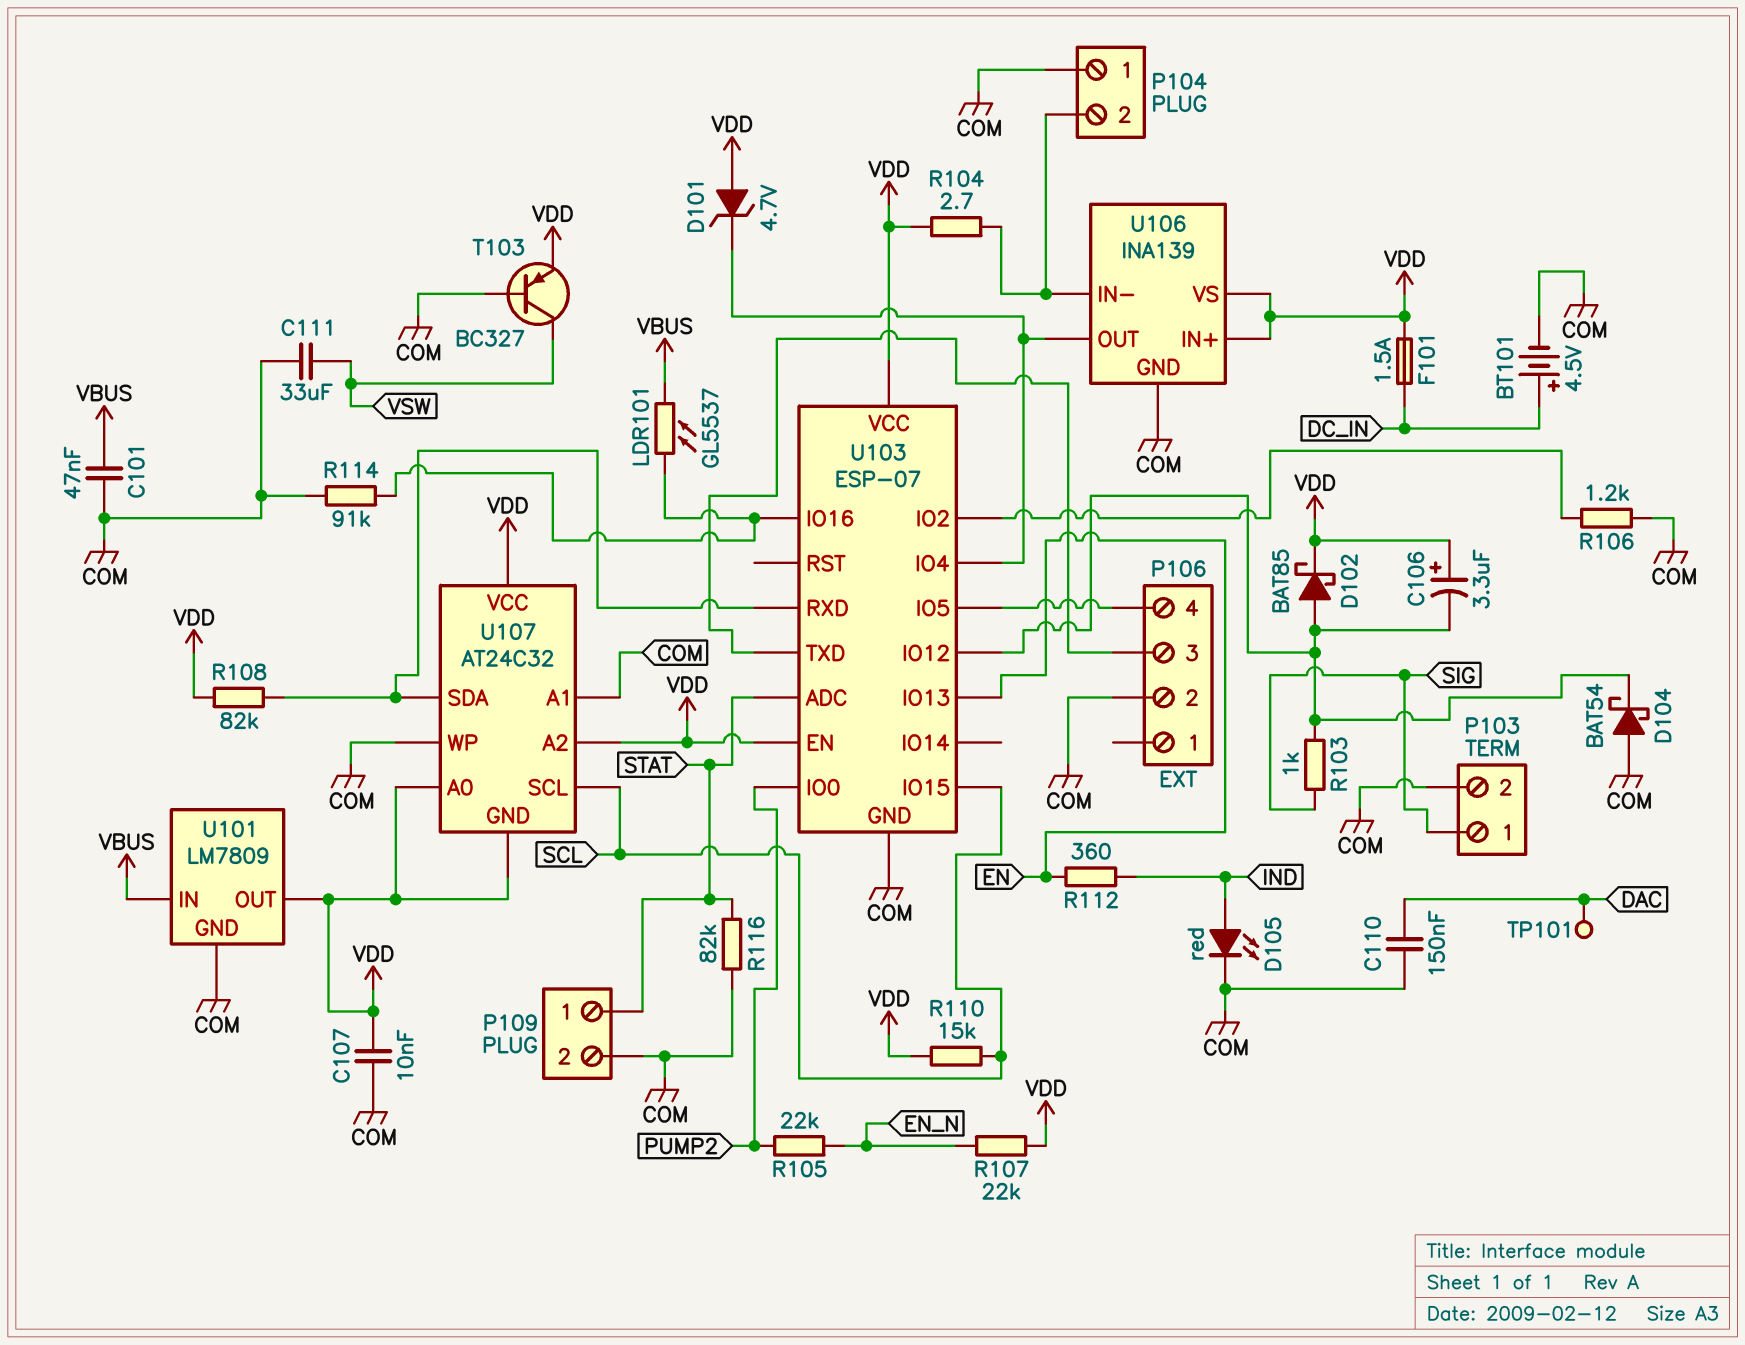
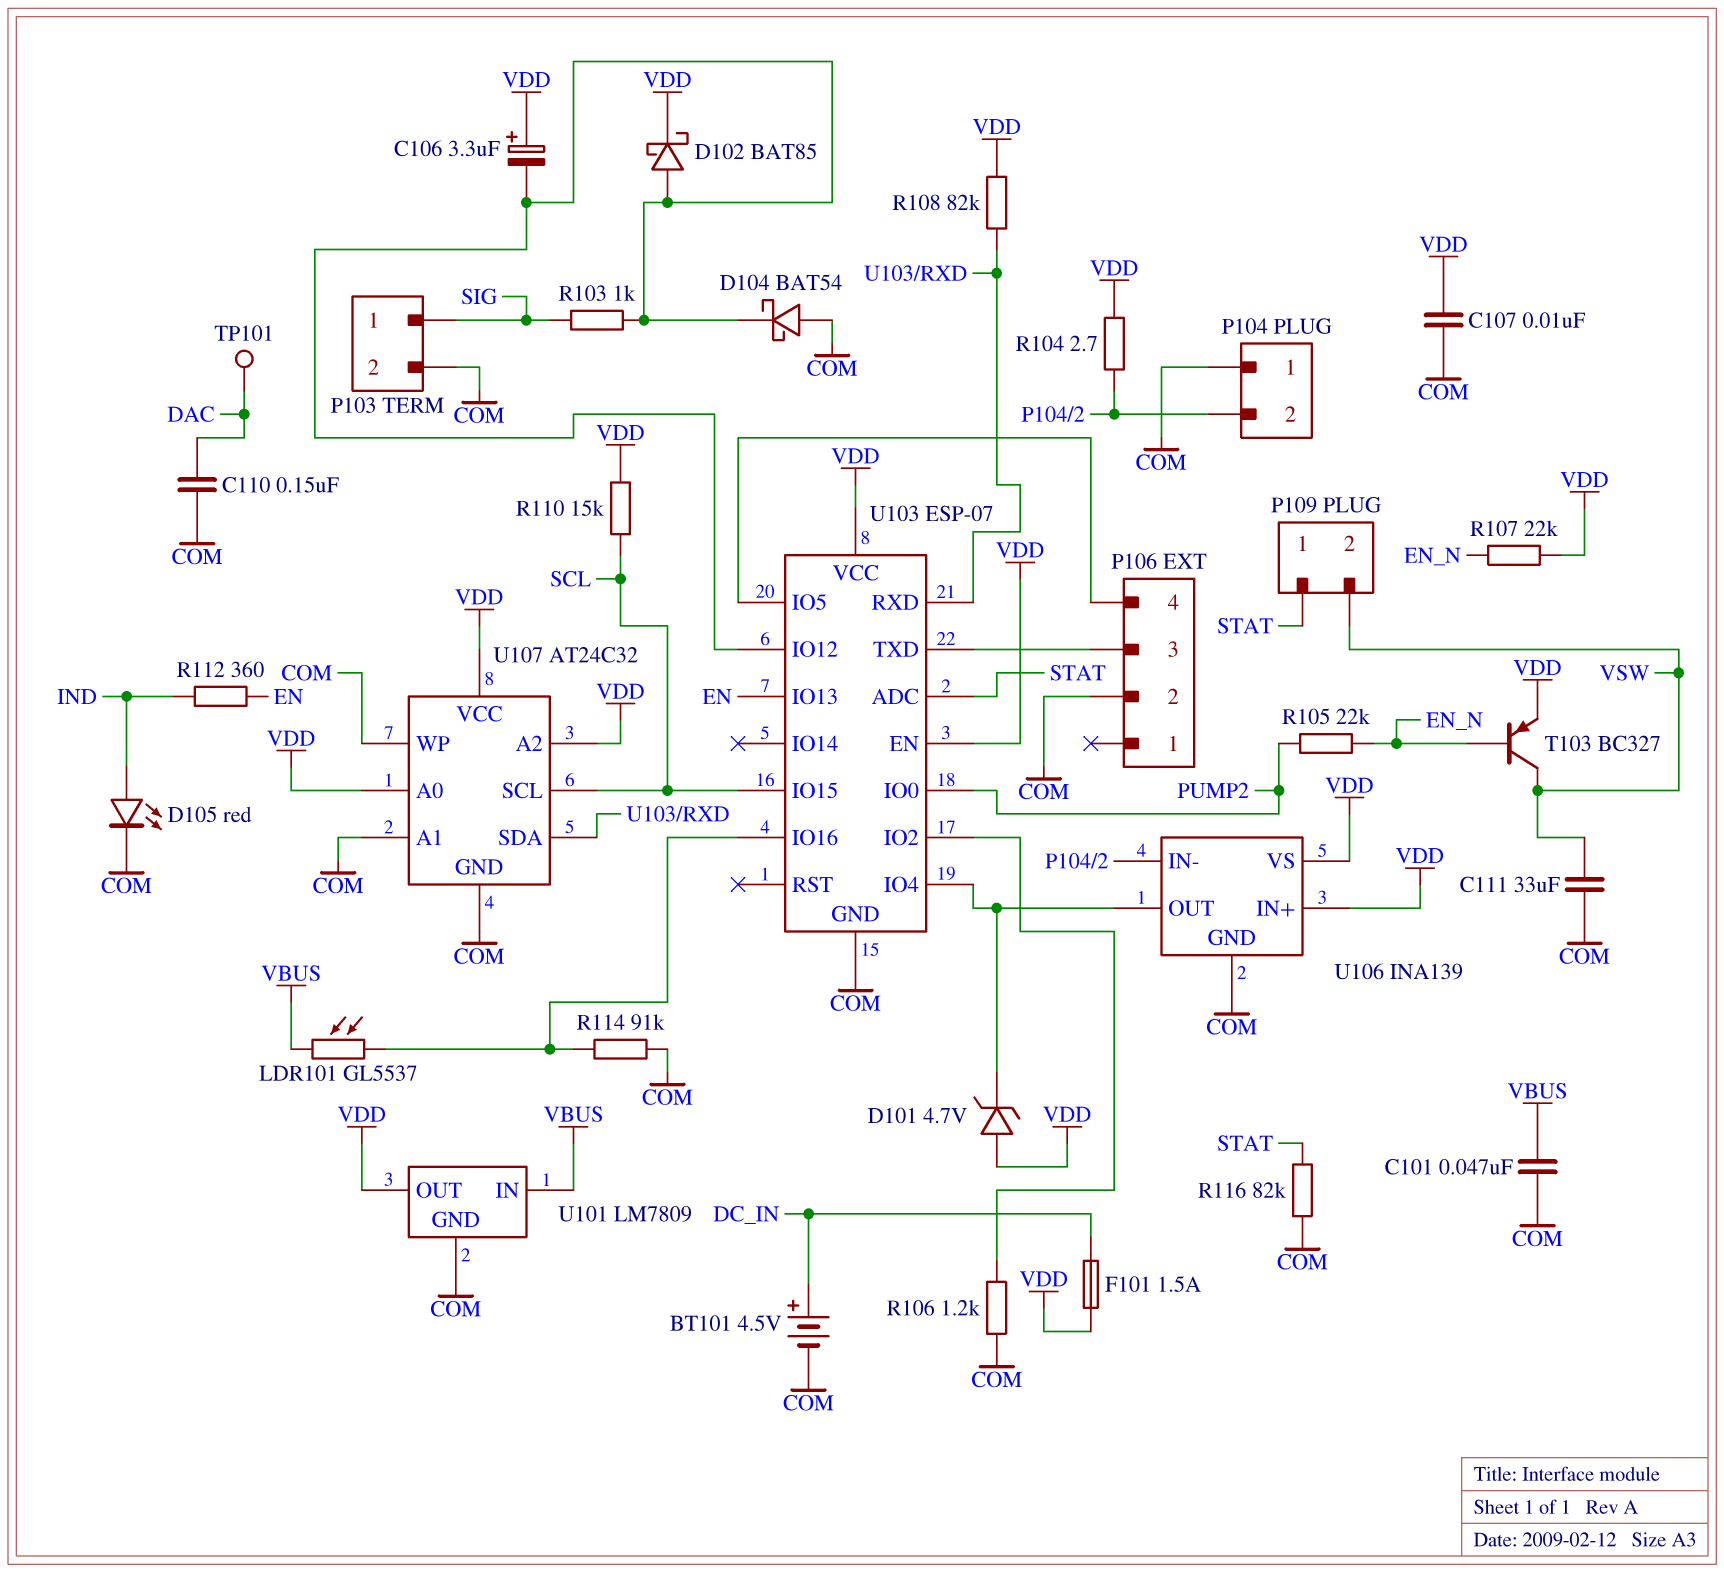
P109 pin 2: COM -> VSW
T103: PNP BC327 (B COM, C VSW, E VDD) -> PNP BC327 (B EN_N, C VSW, E VDD)
U107 pin GND: VDD -> COM

